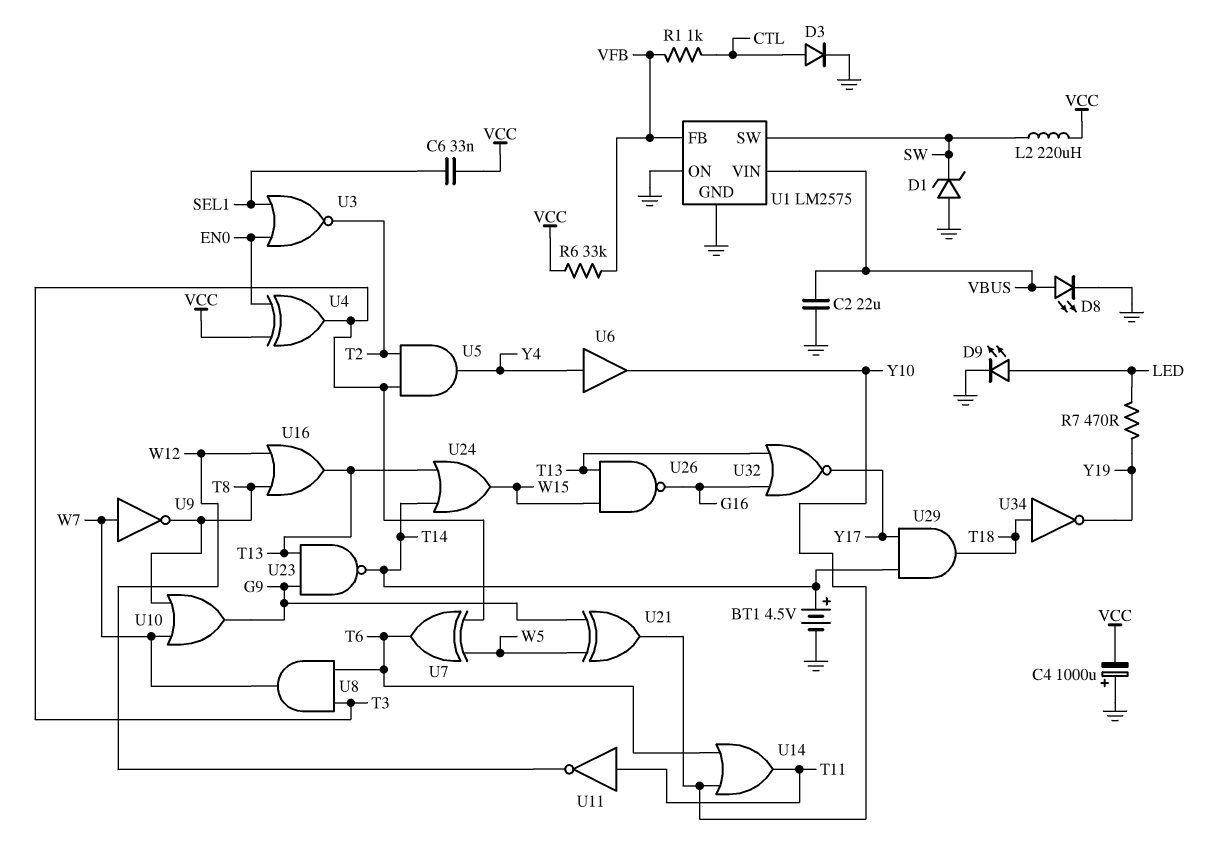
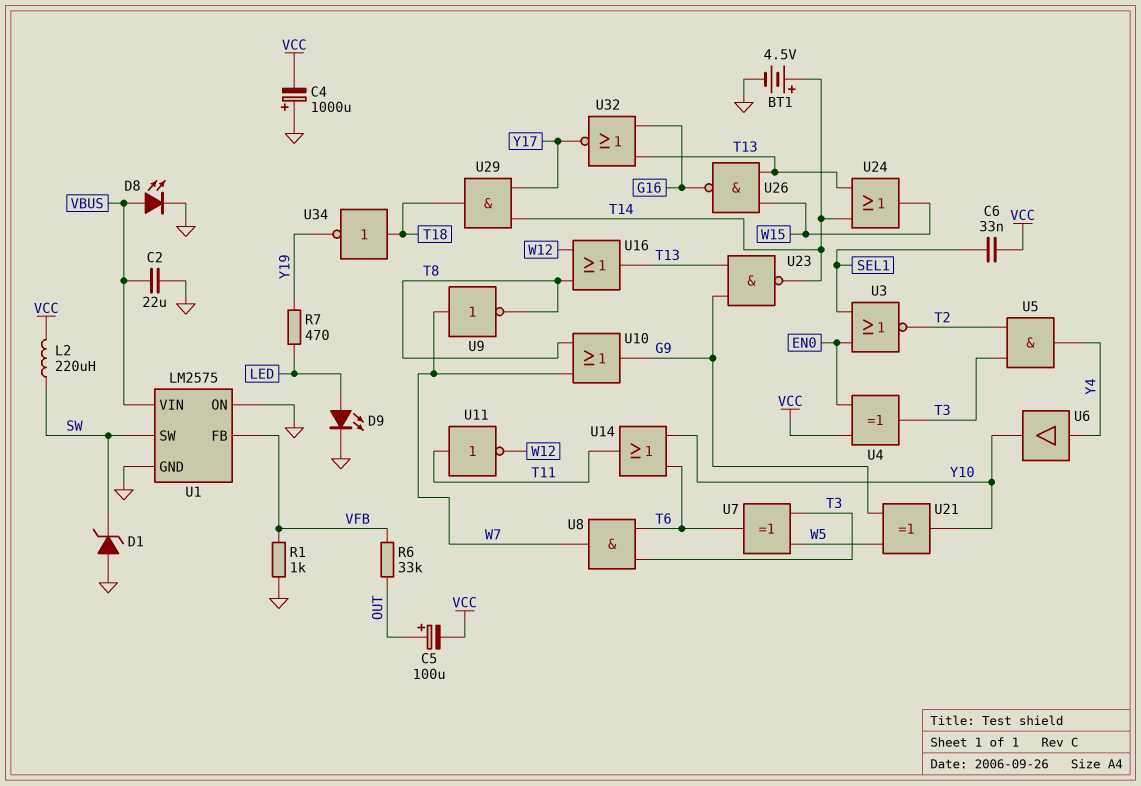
C5: none -> 100uF (plus OUT, minus VCC)
D3: diode (A CTL, K GND) -> none
R1: 1k (CTL, VFB) -> 1k (GND, VFB)
R6: 33k (VCC, VFB) -> 33k (OUT, VFB)

